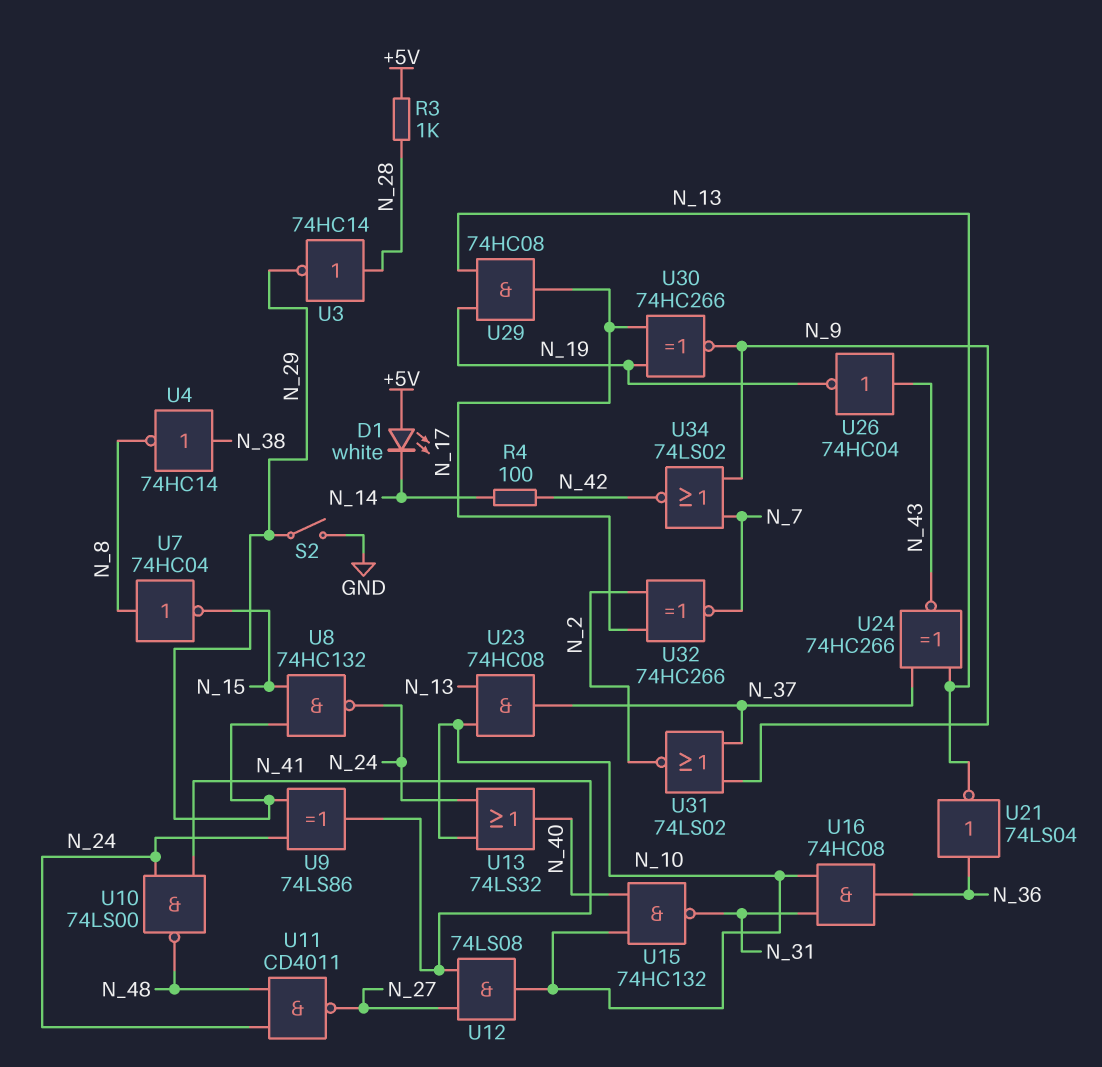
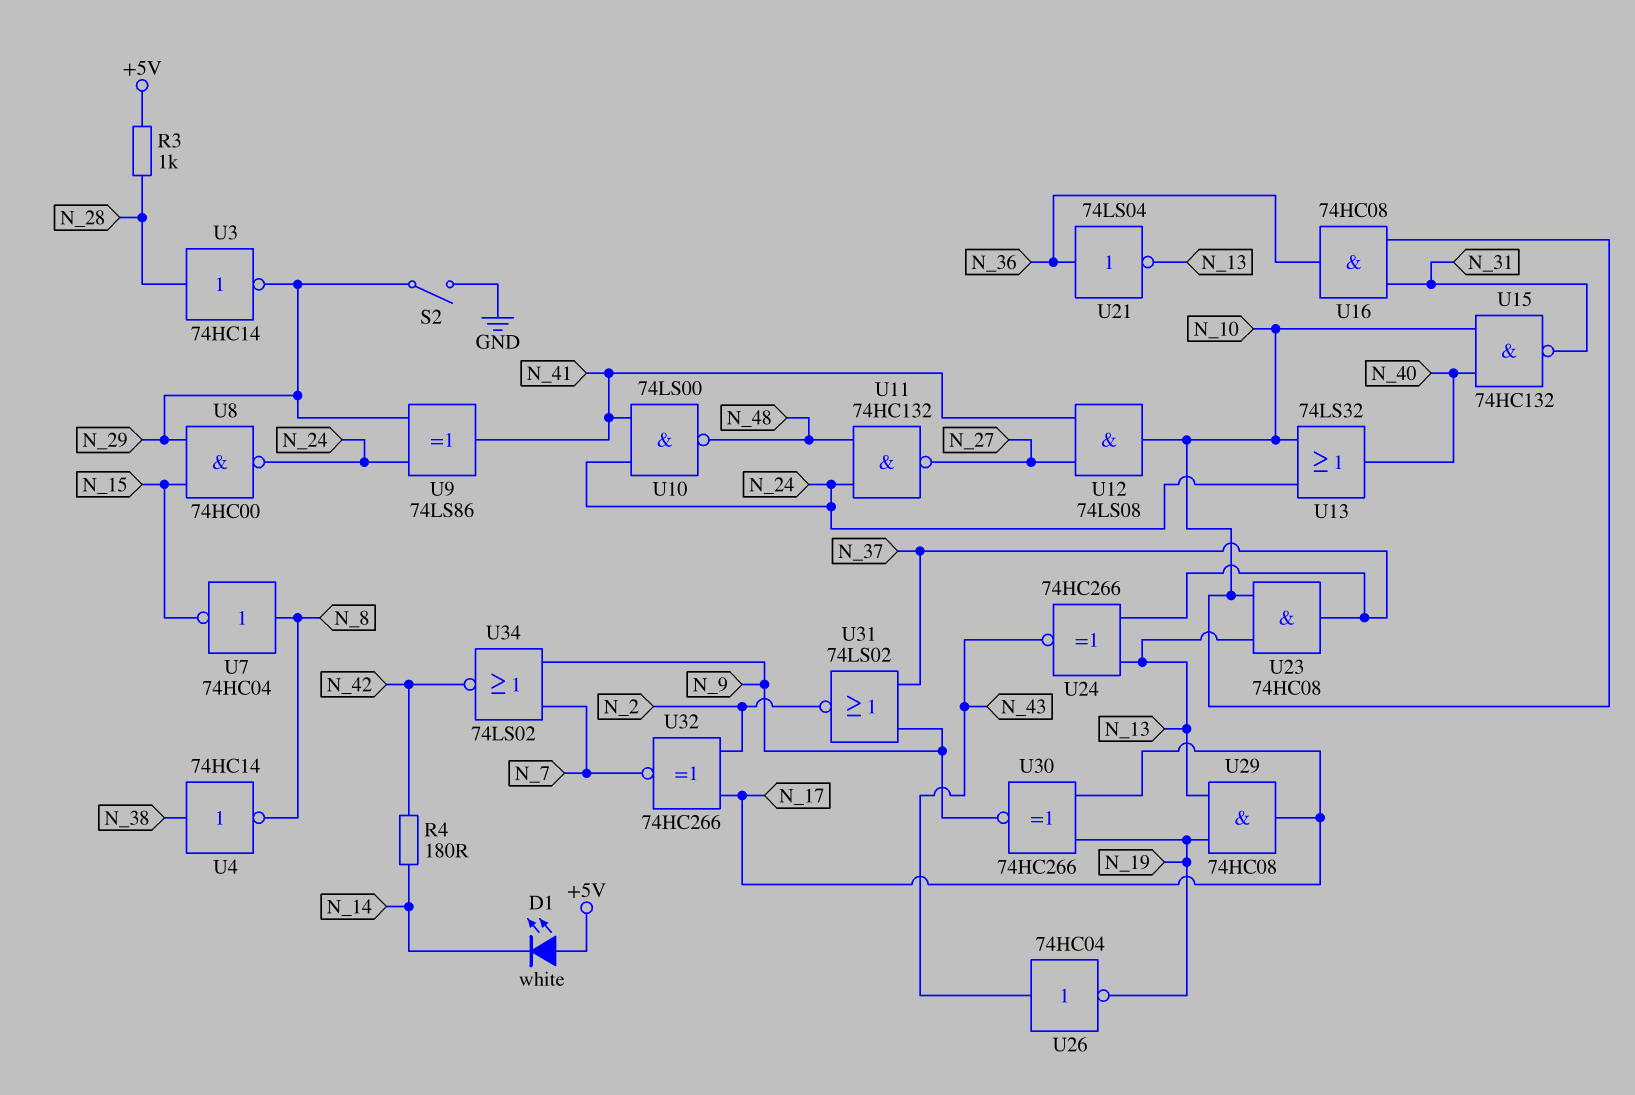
R4: 100 (N_14, N_42) -> 180 (N_14, N_42)
U8: NAND 74HC132 (in N_15, in N_29, out N_24) -> NAND 74HC00 (in N_15, in N_29, out N_24)
U11: NAND CD4011 (in N_24, in N_48, out N_27) -> NAND 74HC132 (in N_24, in N_48, out N_27)

